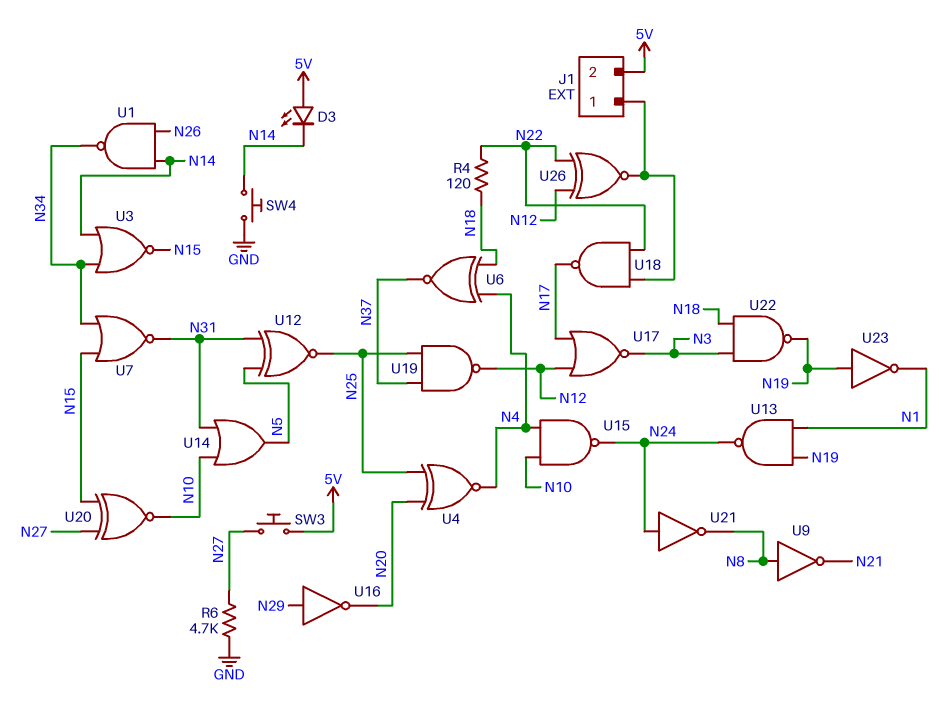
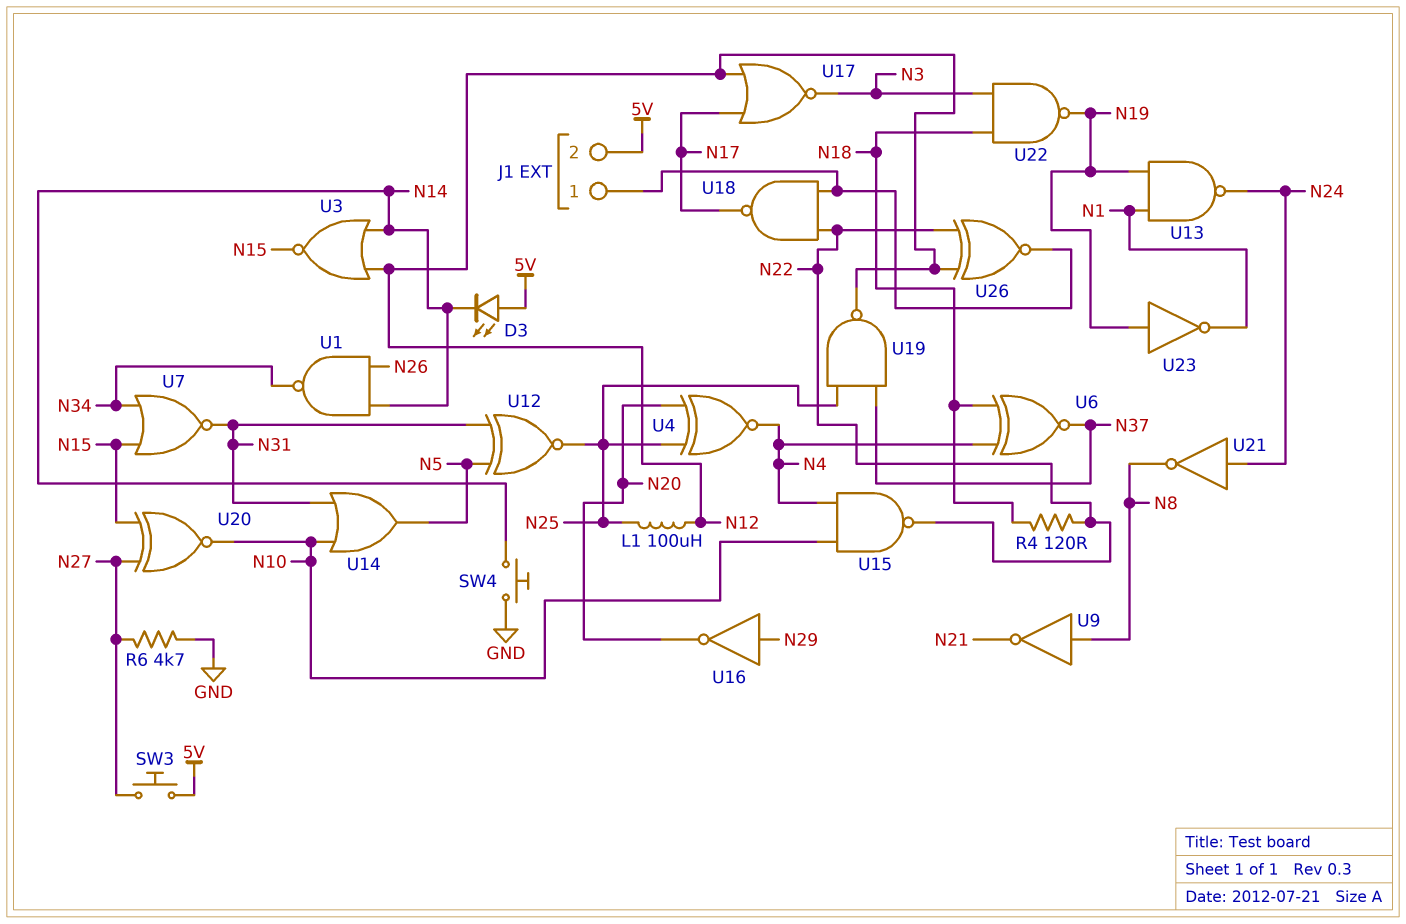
L1: none -> 100uH (N12, N25)
U3: NOR (in N14, in N34, out N15) -> NOR (in N12, in N14, out N15)
U15: NAND (in N4, in N10, out N24) -> NAND (in N4, in N10, out N22)

